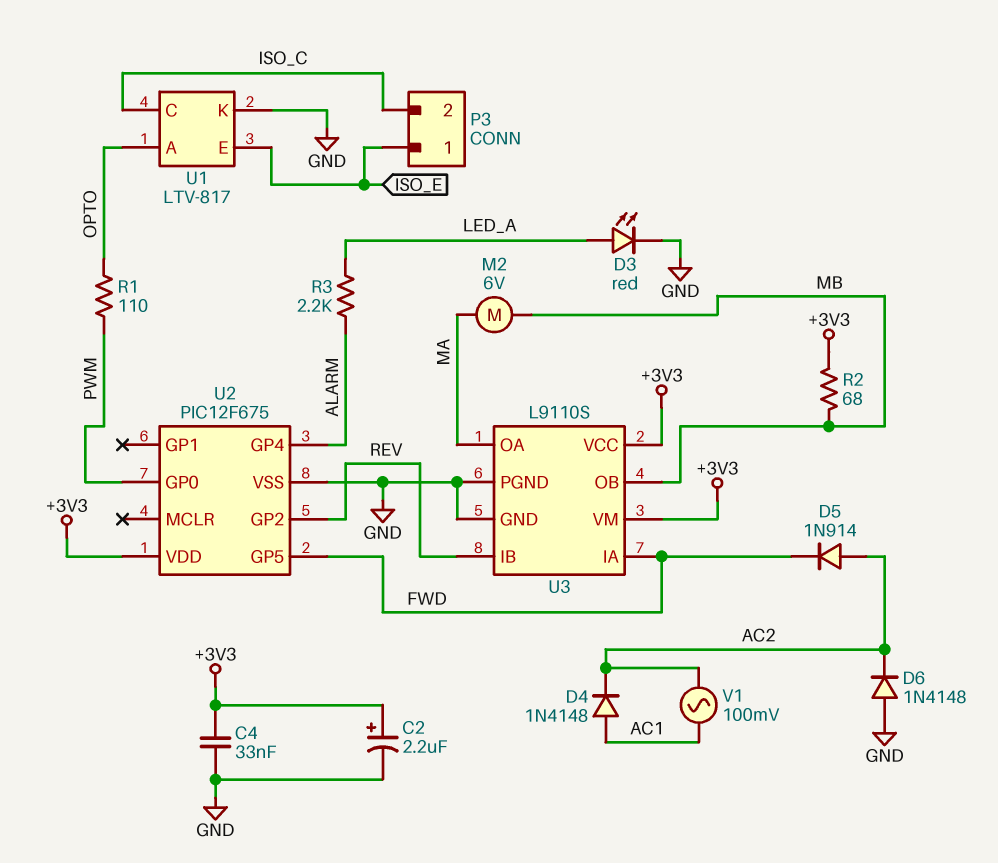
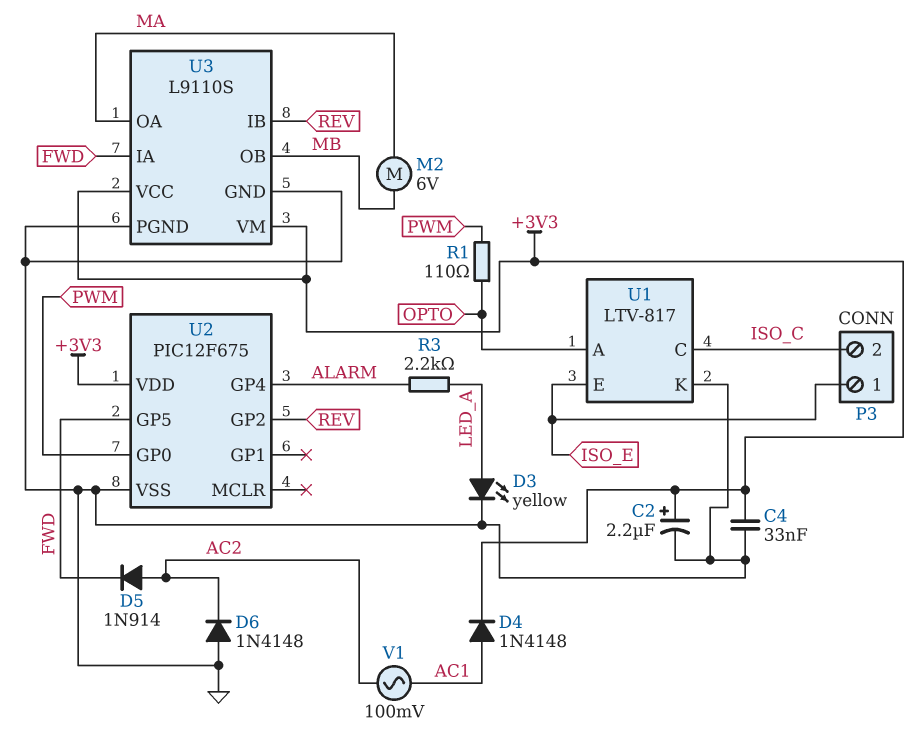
D3: LED red (A LED_A, K GND) -> LED yellow (A LED_A, K GND)
D4: diode 1N4148 (A AC1, K AC2) -> diode 1N4148 (A AC1, K +3V3)
R2: 68 (+3V3, MB) -> none

